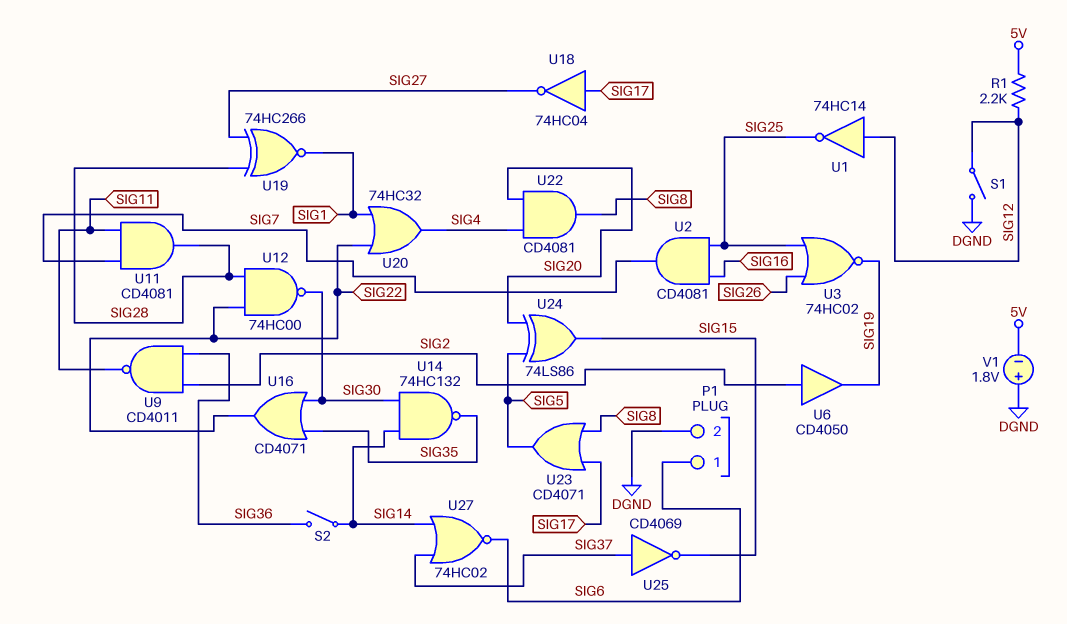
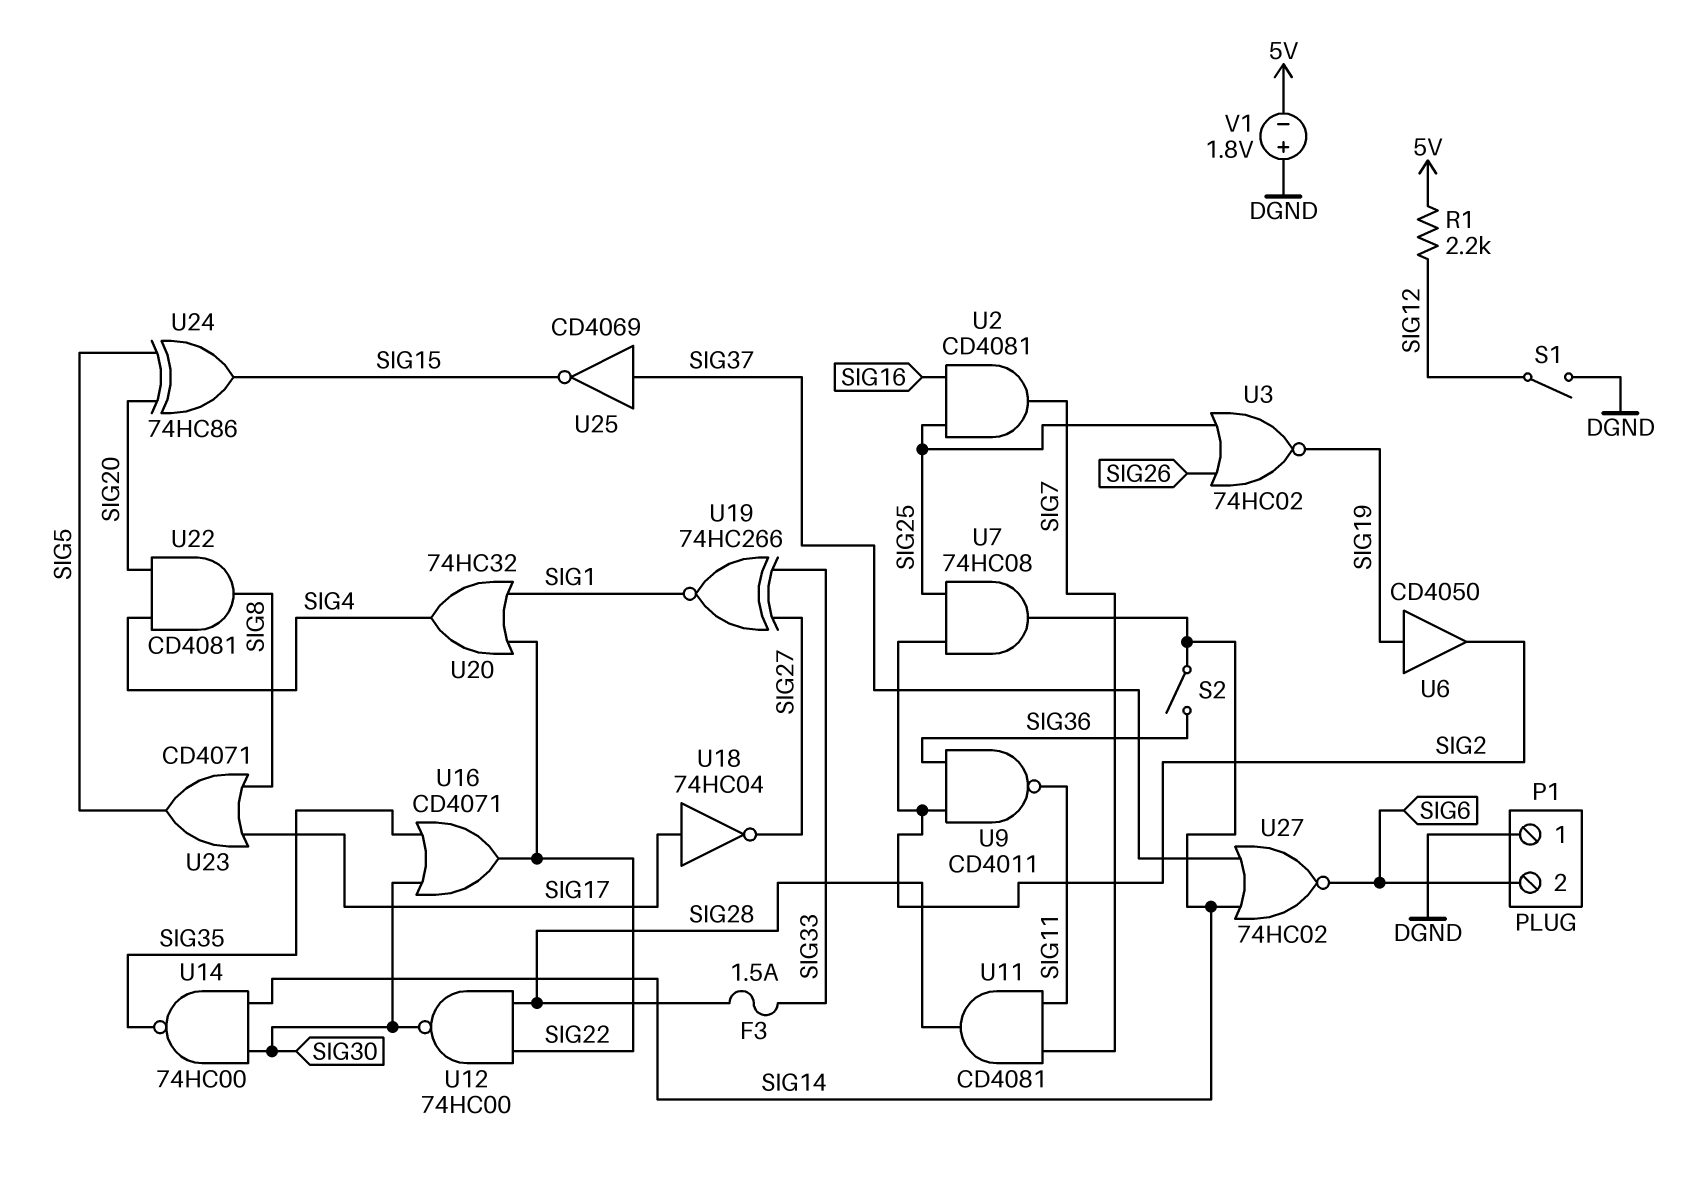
F3: none -> 1.5A (SIG28, SIG33)
P1 pin 1: SIG6 -> DGND
P1 pin 2: DGND -> SIG6
U1: NOT 74HC14 (in SIG12, out SIG25) -> none
U6: buffer CD4050 (in SIG2, out SIG19) -> buffer CD4050 (in SIG19, out SIG2)
U7: none -> AND 74HC08 (in SIG2, in SIG25, out SIG14)
U14: NAND 74HC132 (in SIG14, in SIG30, out SIG35) -> NAND 74HC00 (in SIG14, in SIG30, out SIG35)
U19: XNOR 74HC266 (in SIG27, in SIG28, out SIG1) -> XNOR 74HC266 (in SIG27, in SIG33, out SIG1)
U24: XOR 74LS86 (in SIG5, in SIG20, out SIG15) -> XOR 74HC86 (in SIG5, in SIG20, out SIG15)

